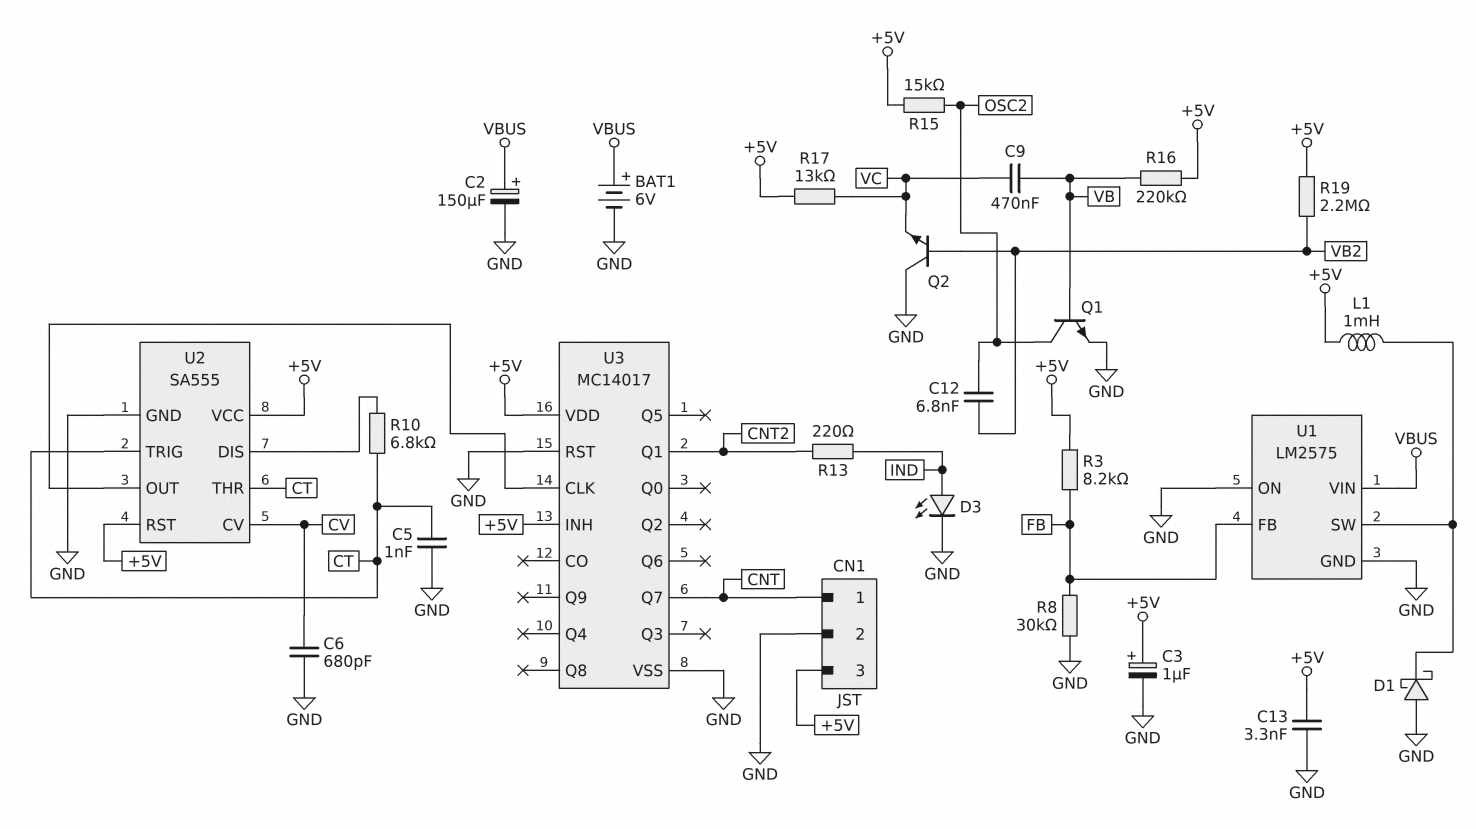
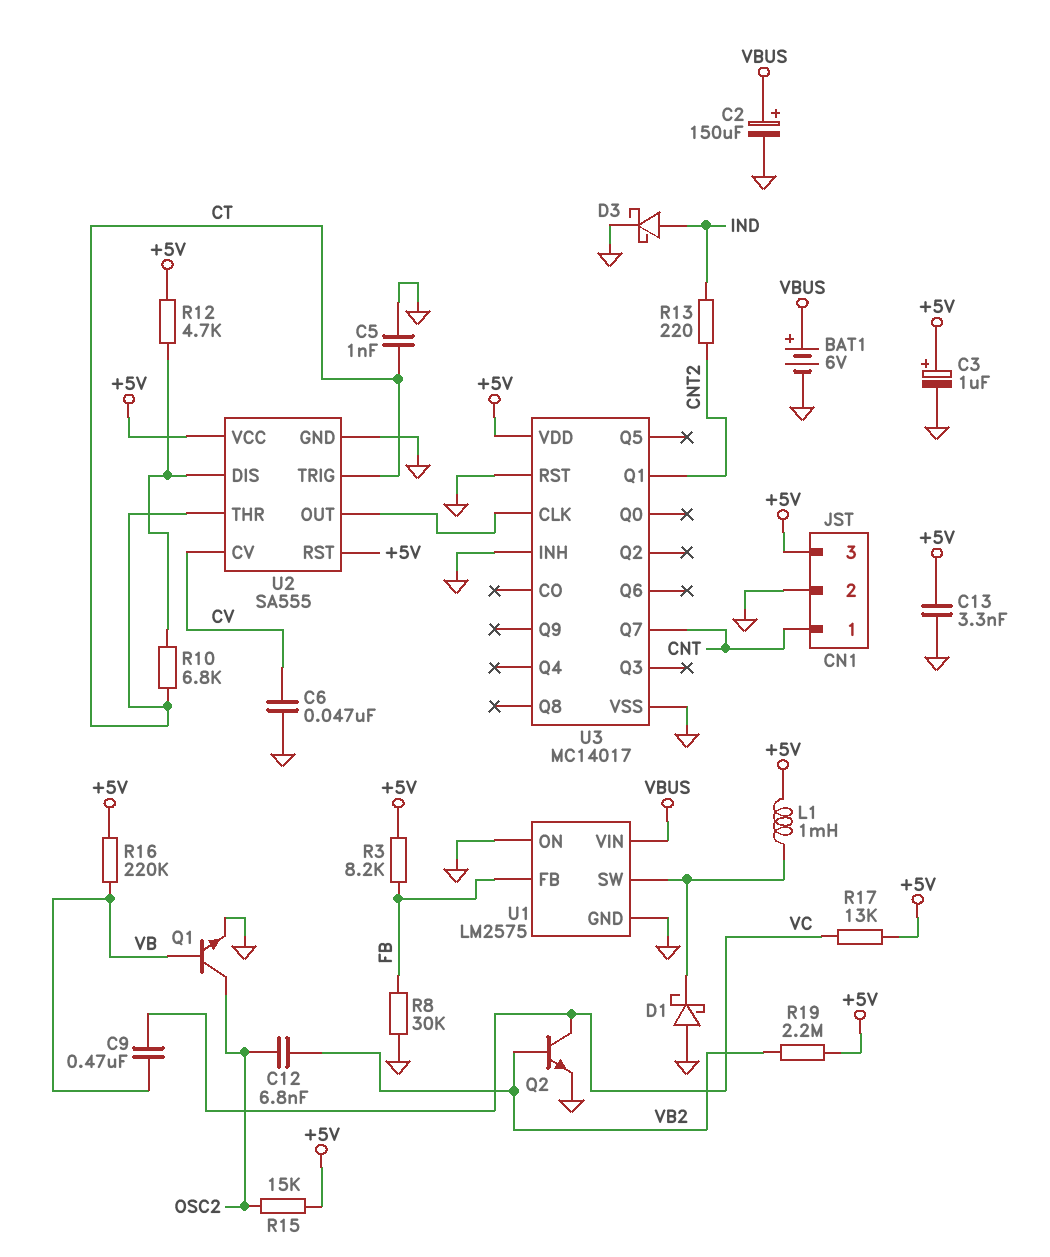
C6: 680pF (CV, GND) -> 47nF (CV, GND)
D3: LED (A IND, K GND) -> schottky (A IND, K GND)
Q2: NPN (B VB2, C GND, E VC) -> NPN (B VB2, C VC, E GND)
R12: none -> 4.7k (+5V, U2/DIS)
U3 pin INH: +5V -> GND

